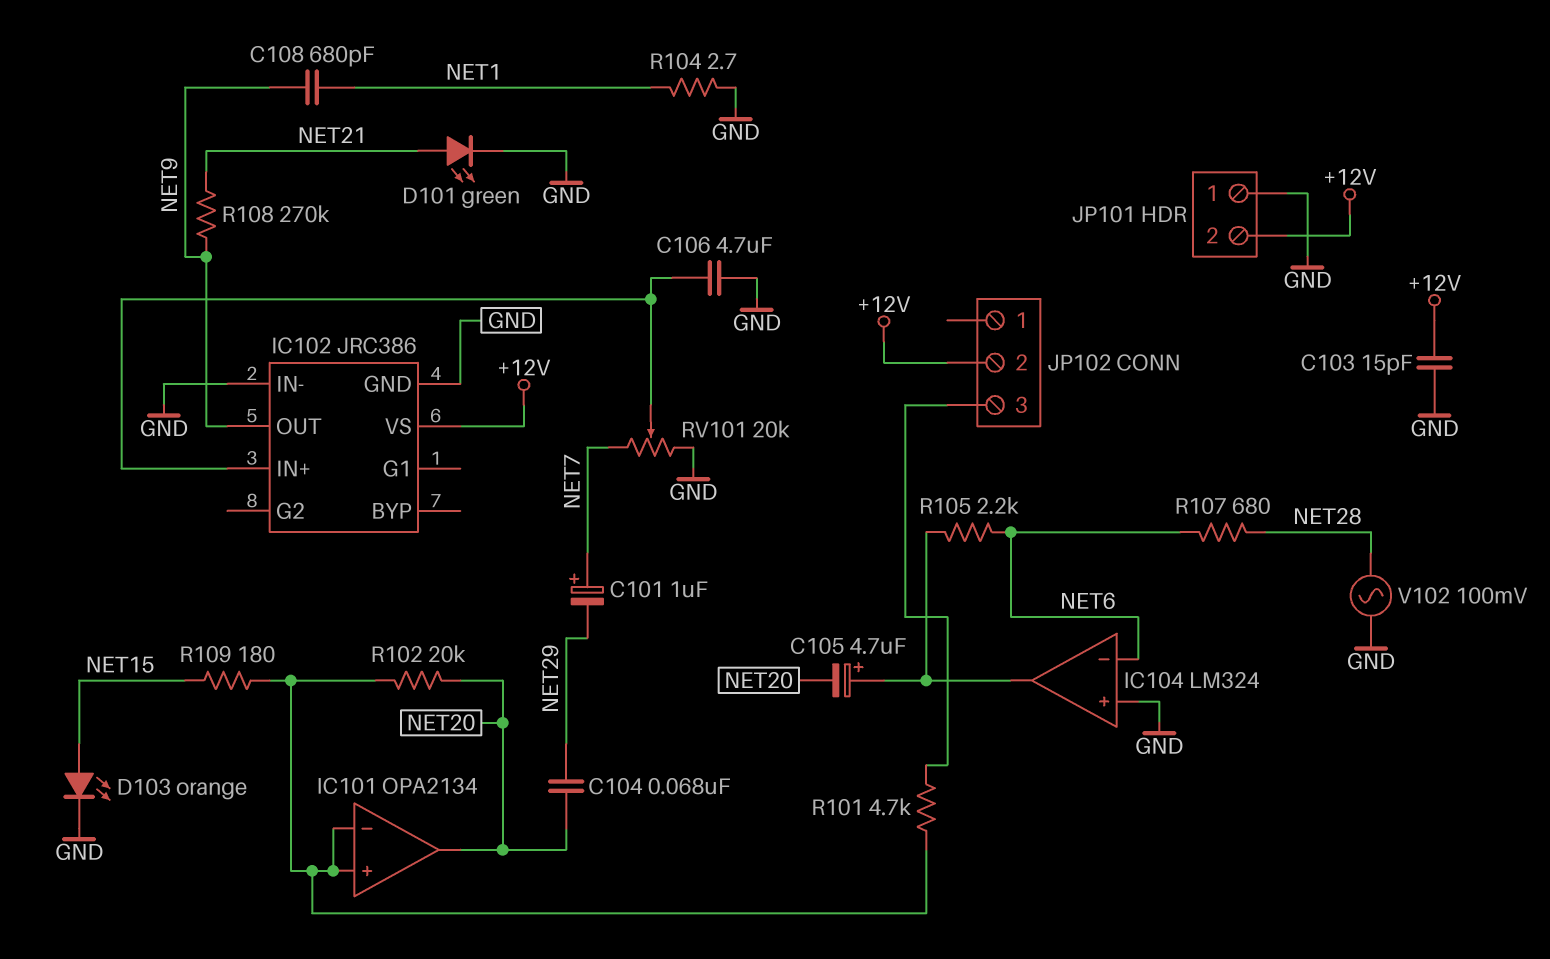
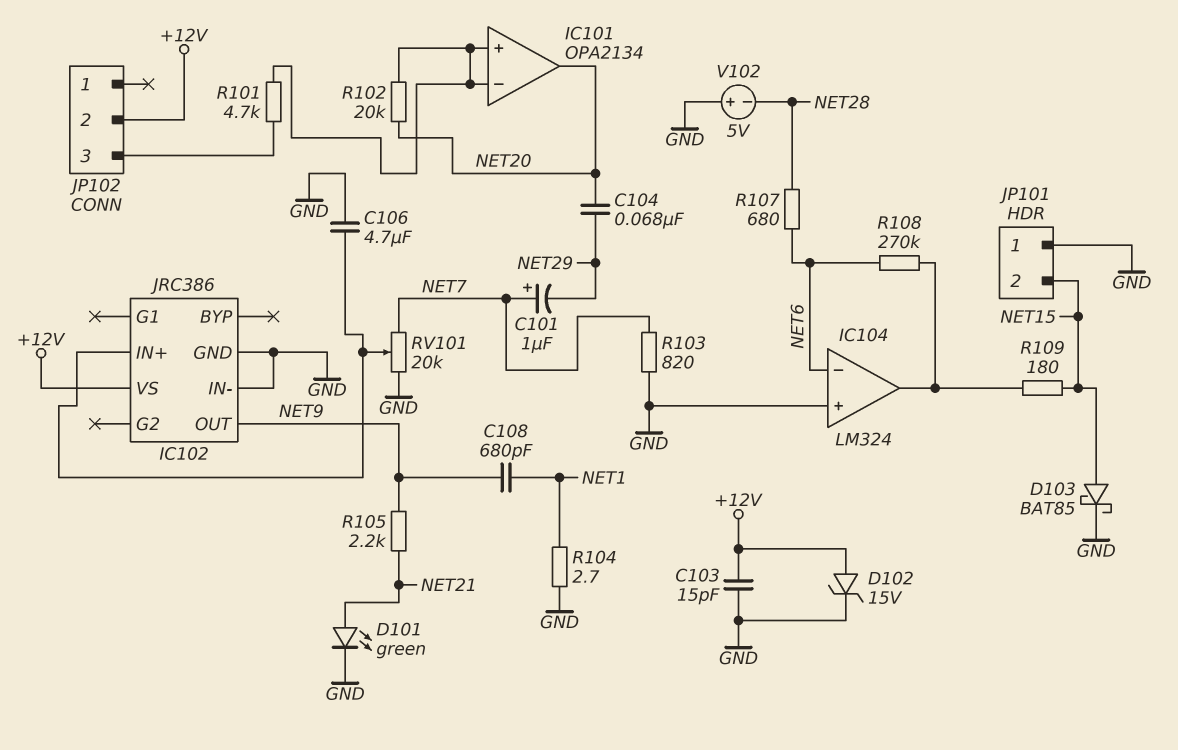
C105: 4.7uF (plus IC104/out, minus NET20) -> none
D102: none -> zener 15V (A +12V, K GND)
D103: LED orange (A NET15, K GND) -> schottky BAT85 (A NET15, K GND)
JP101 pin 2: +12V -> NET15
R103: none -> 820 (GND, NET7)
R105: 2.2k (IC104/out, NET6) -> 2.2k (NET9, NET21)
R108: 270k (NET9, NET21) -> 270k (IC104/out, NET6)
R109: 180 (IC101/in+, NET15) -> 180 (IC104/out, NET15)
V102: AC 100mV (GND, NET28) -> 5V (plus GND, minus NET28)

